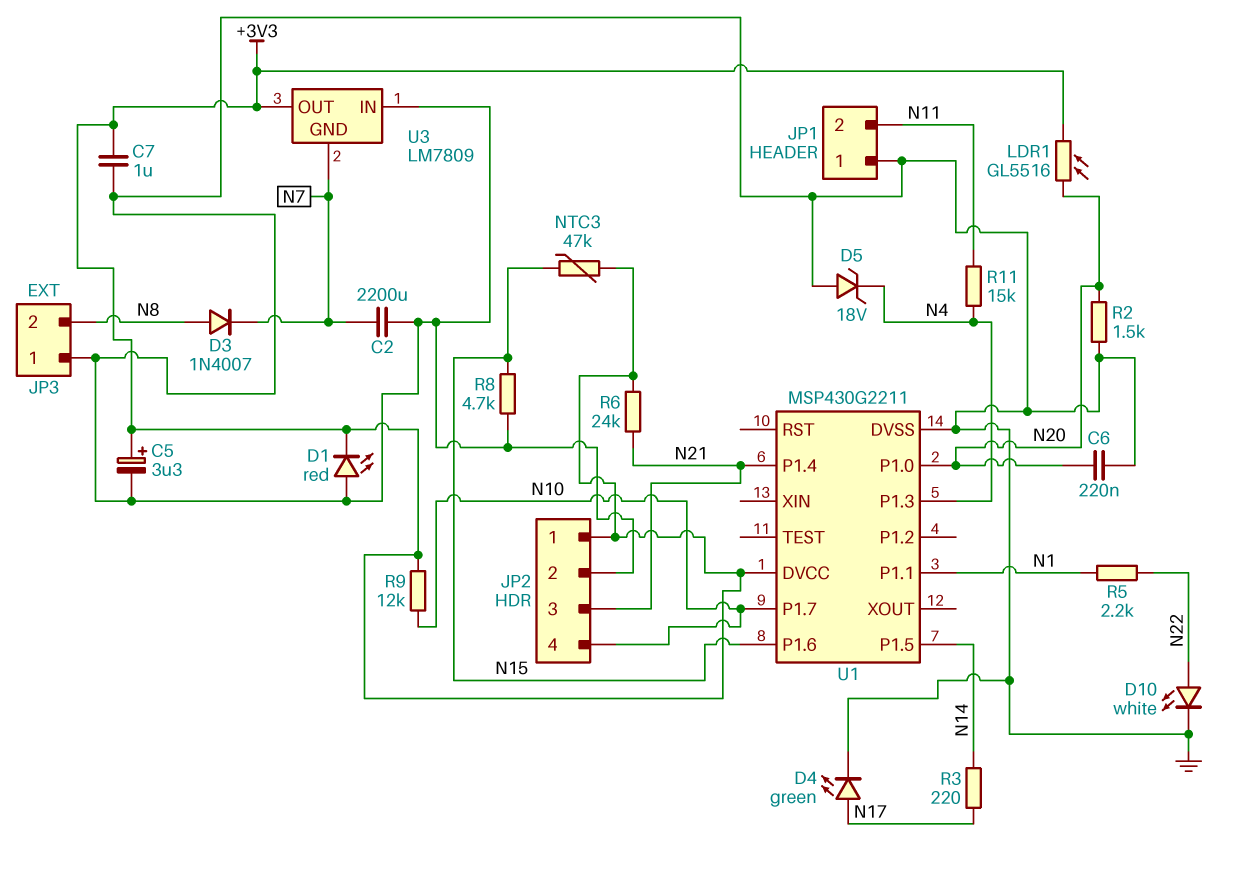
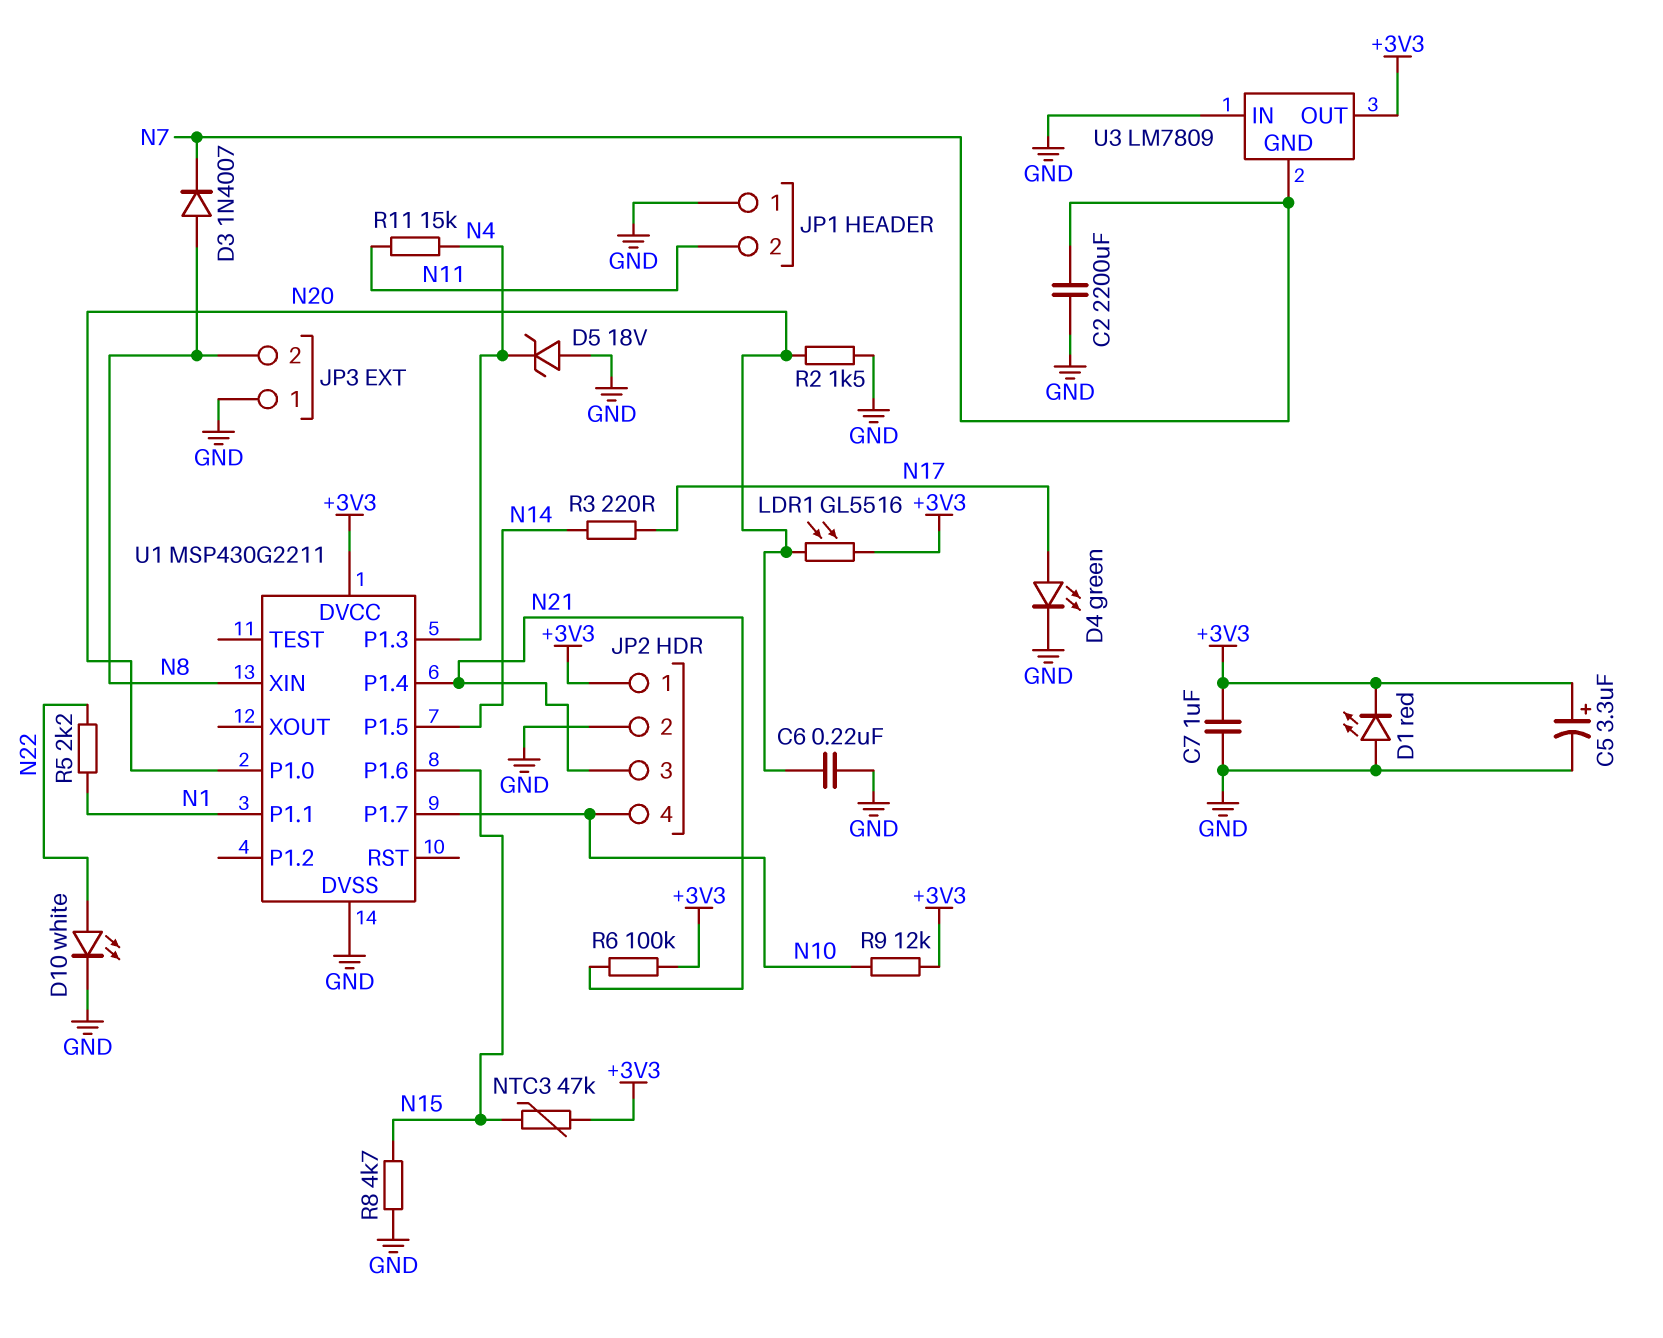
R6: 24k (+3V3, N21) -> 100k (+3V3, N21)
U1 pin XIN: none -> N8

